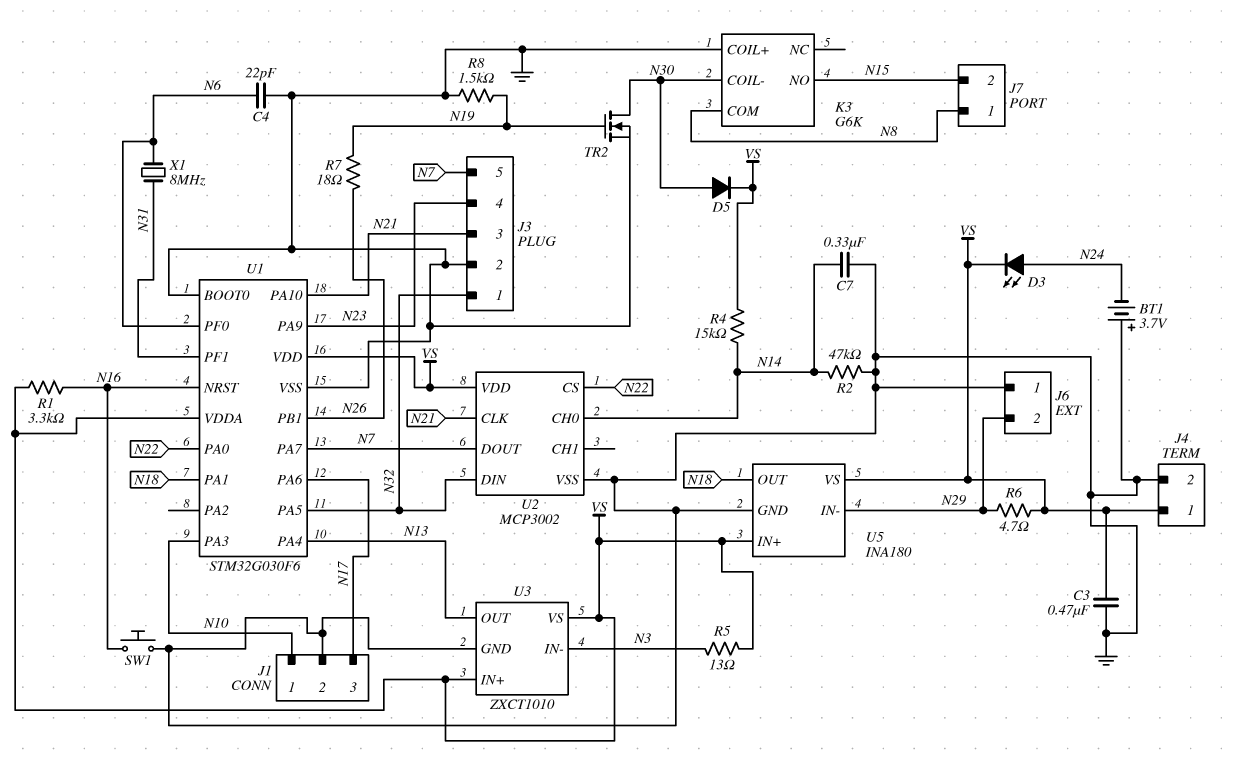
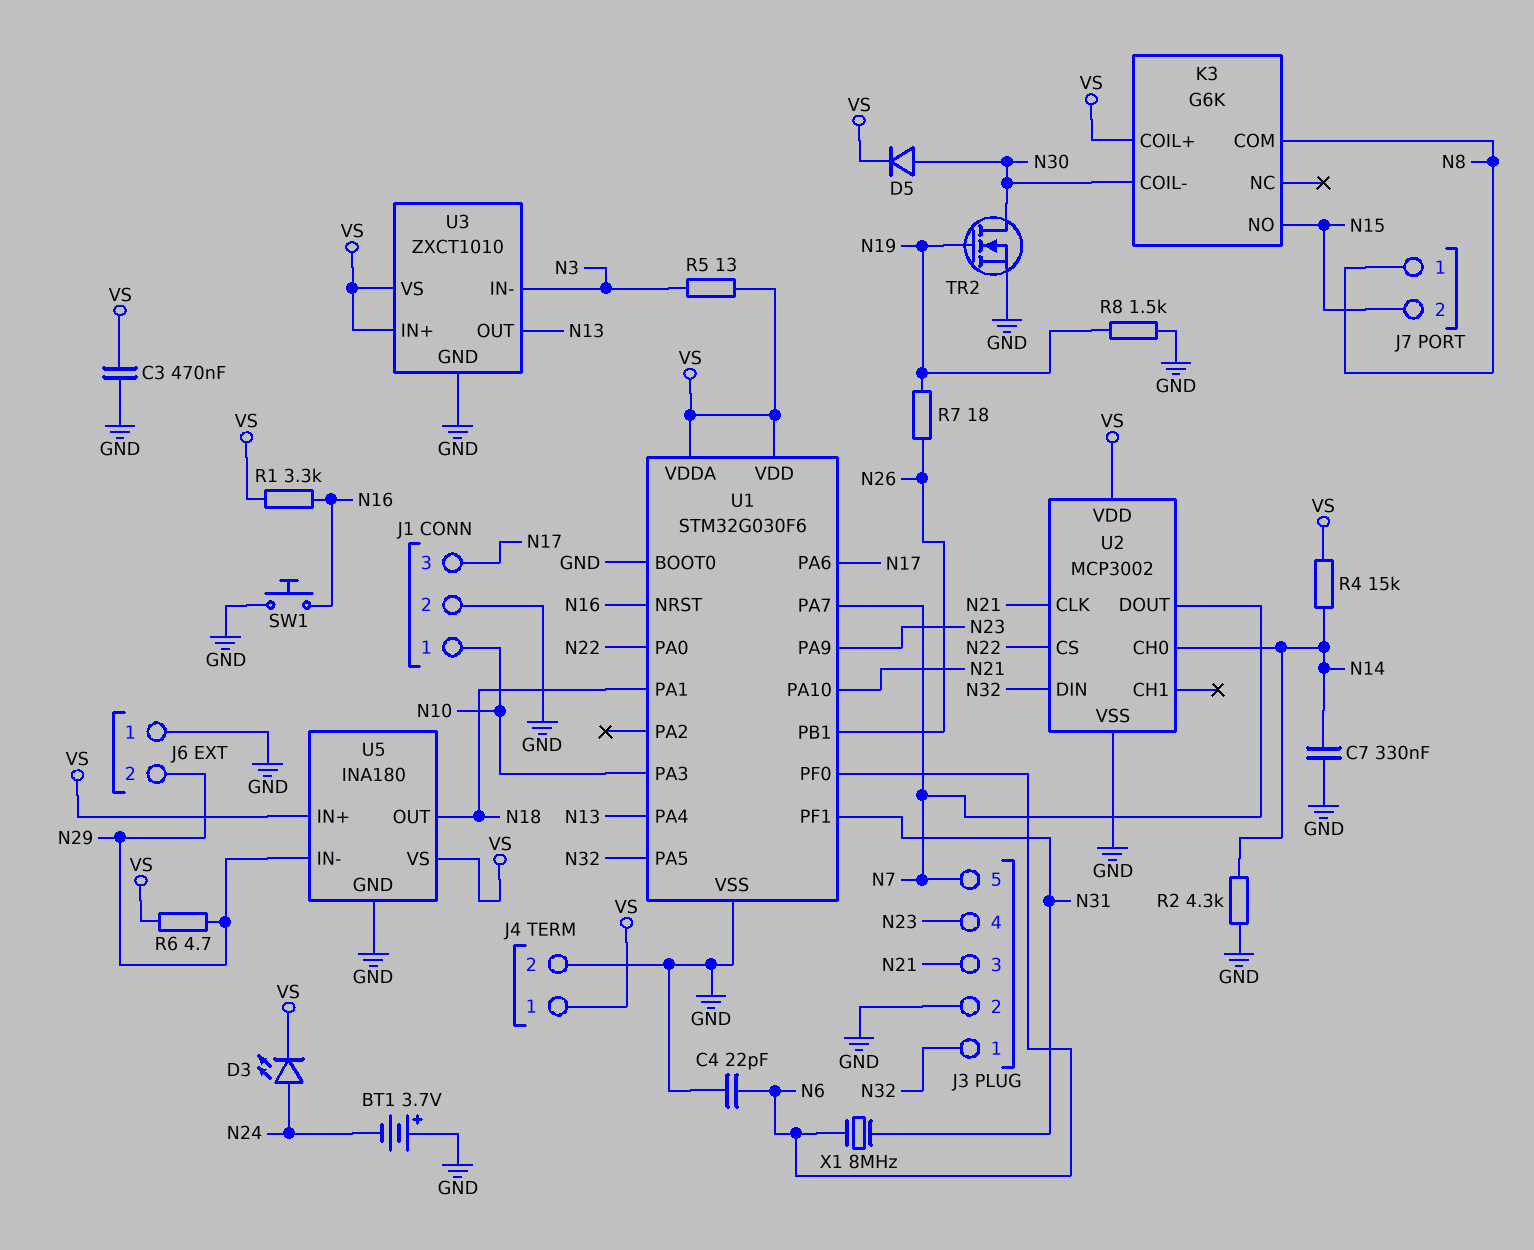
K3 pin COIL+: GND -> VS
R2: 47k (GND, N14) -> 4.3k (GND, N14)

